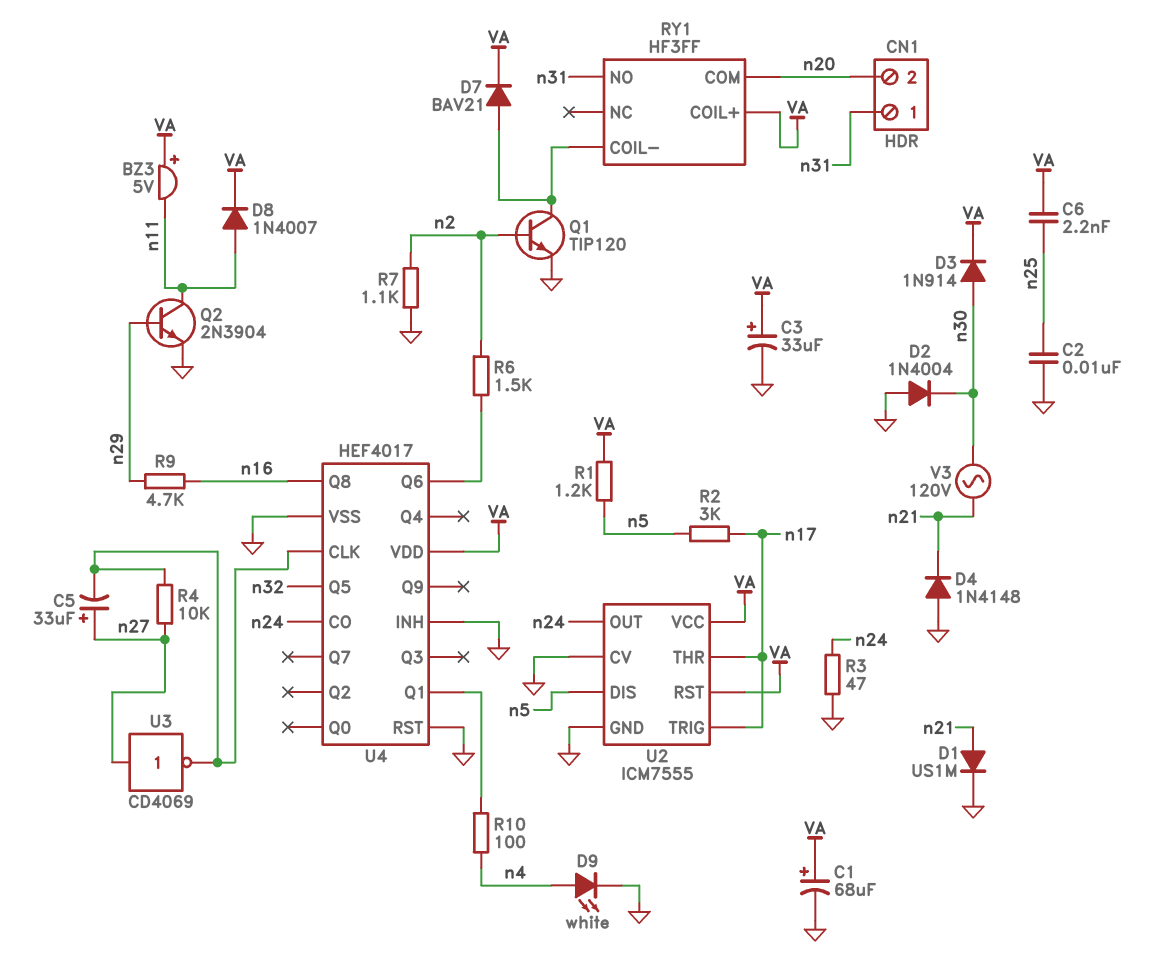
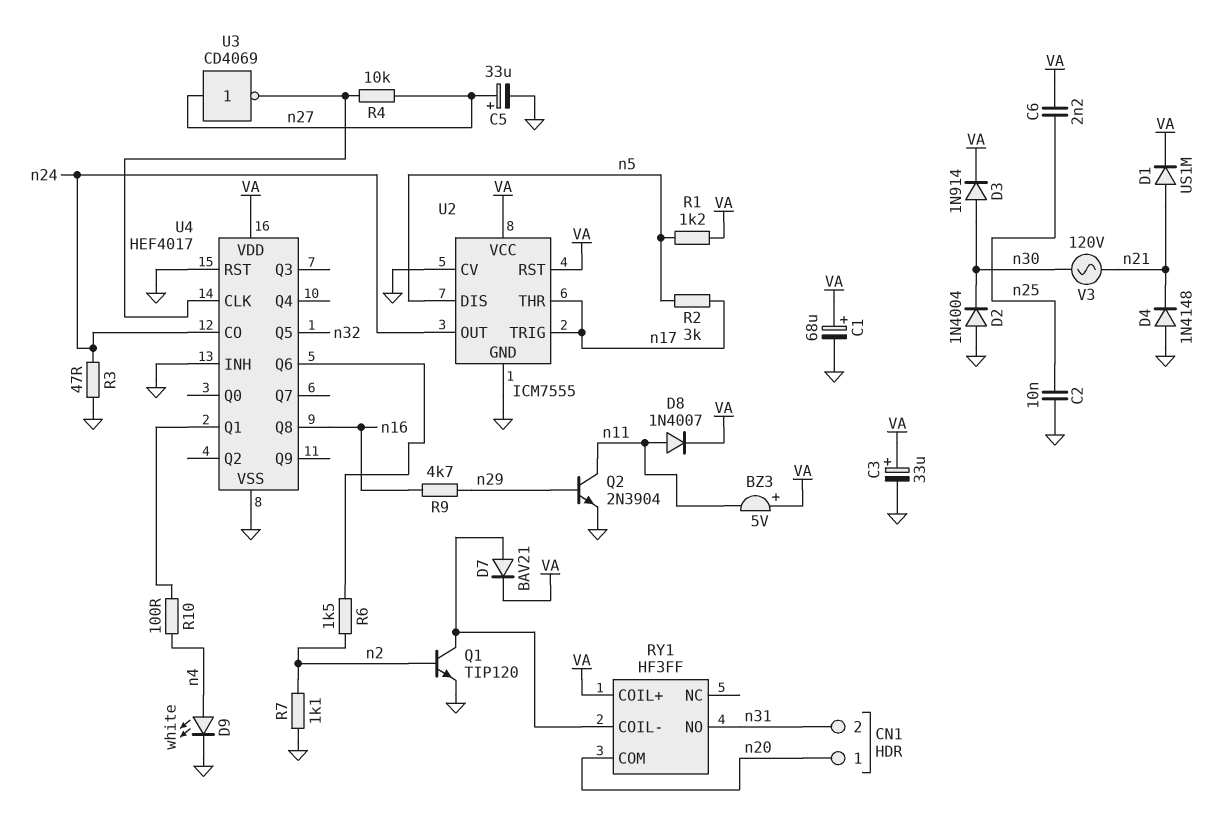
C5: 33uF (plus n27, minus U4/CLK) -> 33uF (plus n27, minus GND)
CN1 pin 1: n31 -> n20
CN1 pin 2: n20 -> n31
D1: diode US1M (A n21, K GND) -> diode US1M (A n21, K VA)

